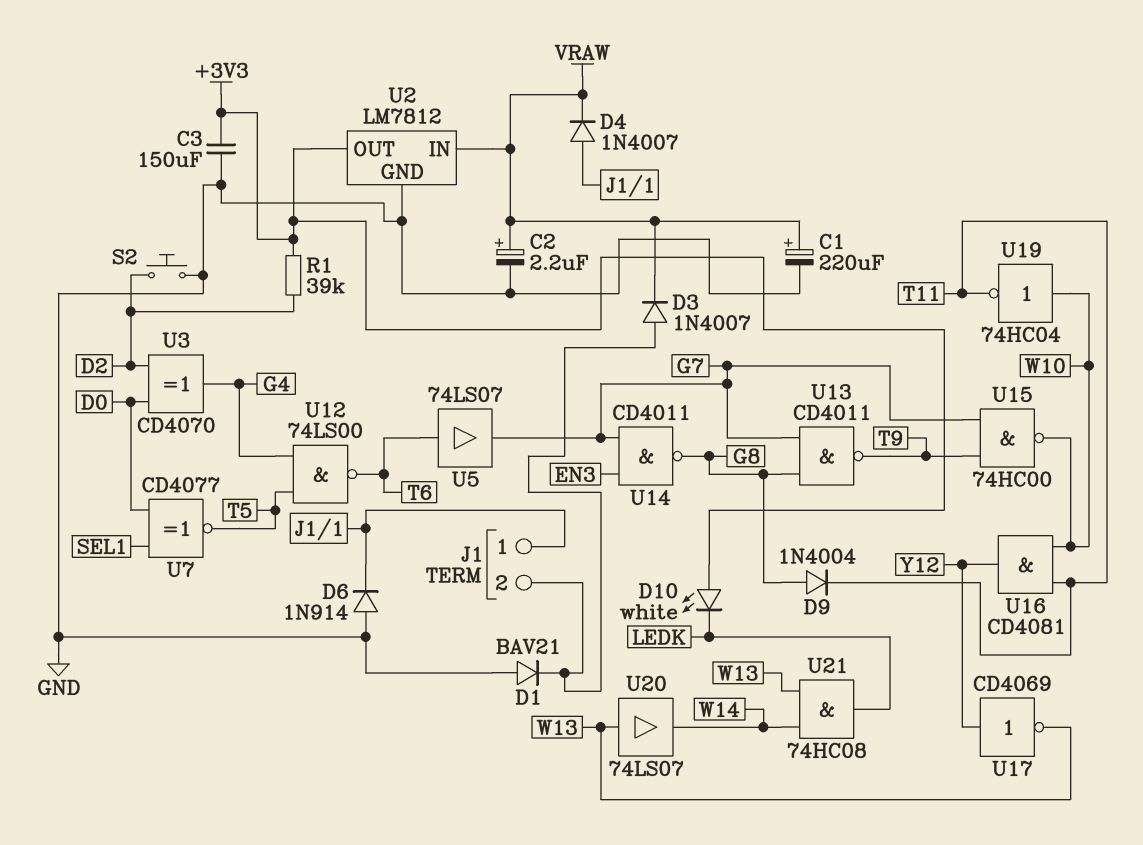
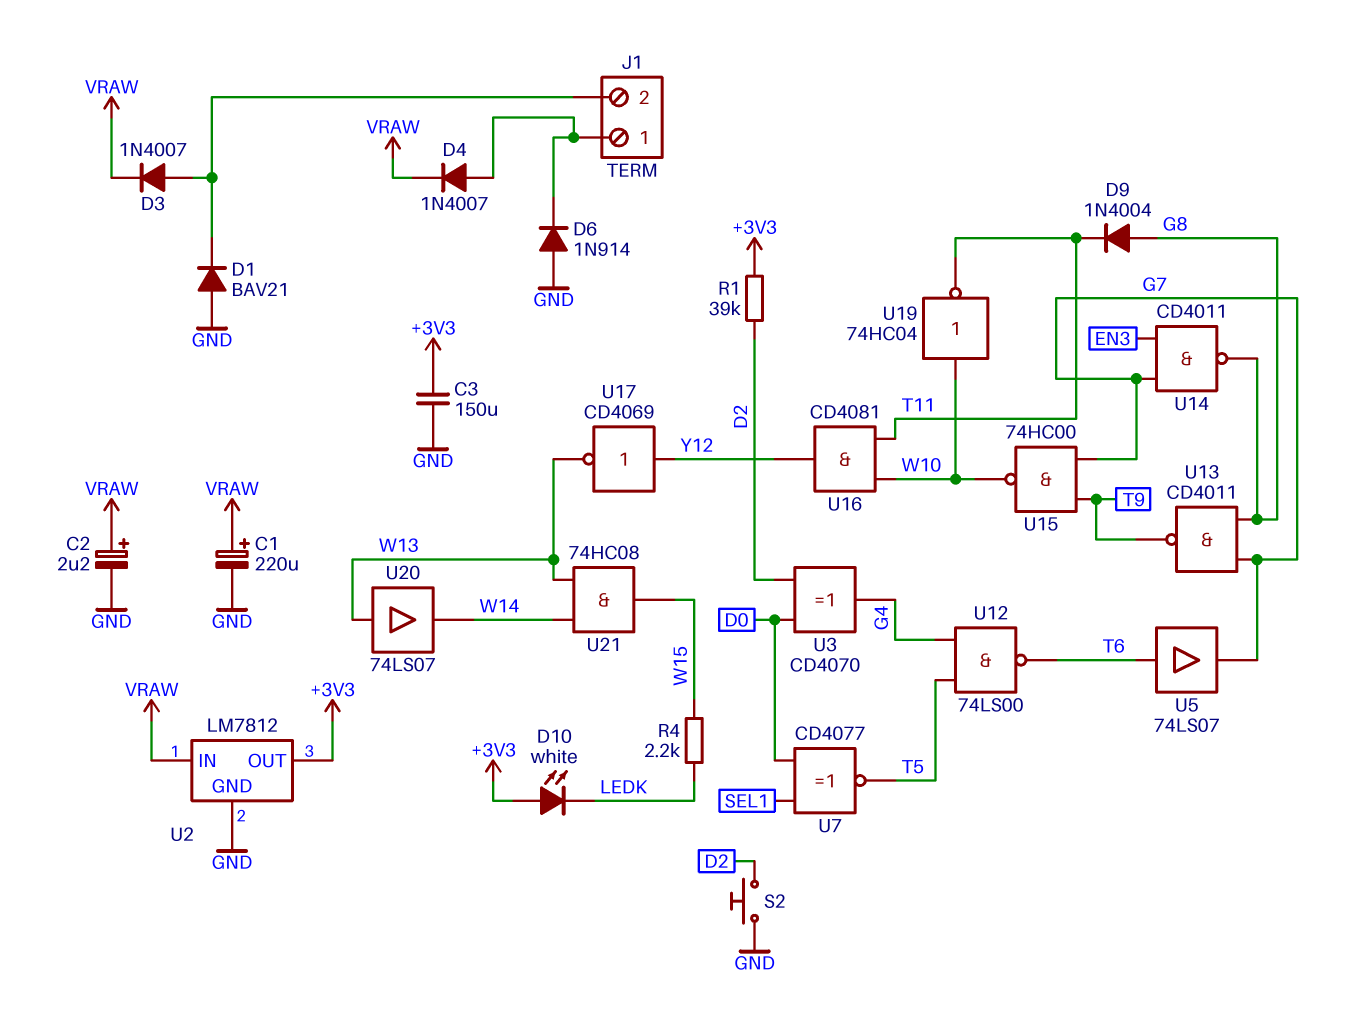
R4: none -> 2.2k (LEDK, W15)
U21: AND 74HC08 (in W13, in W14, out LEDK) -> AND 74HC08 (in W13, in W14, out W15)

